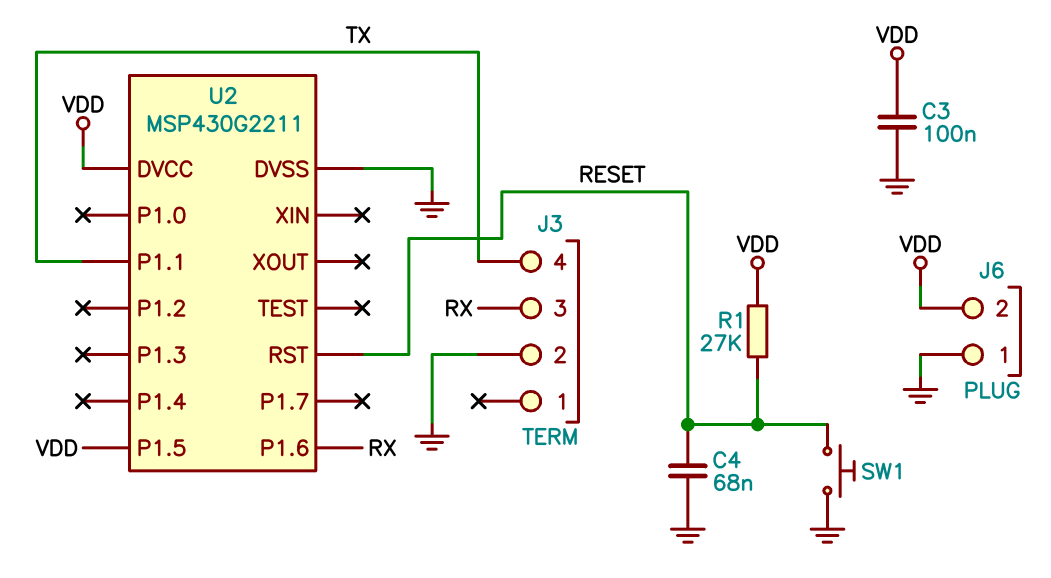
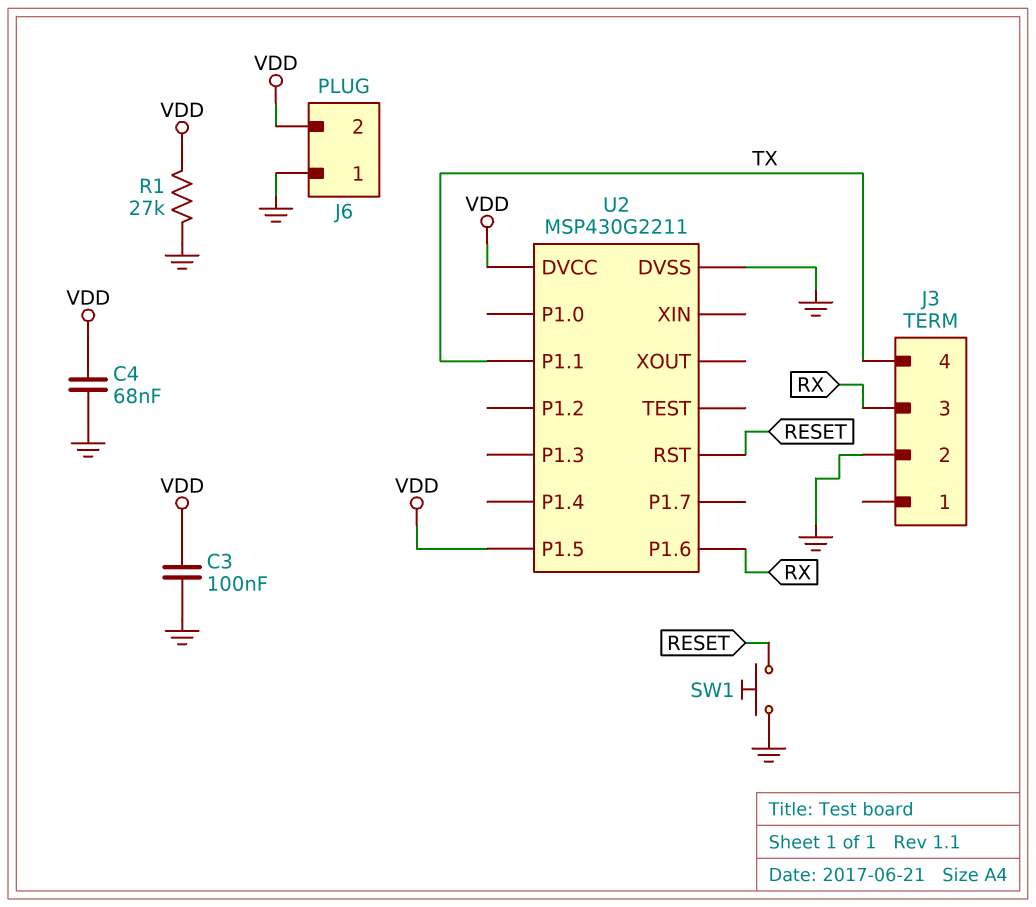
C4: 68nF (GND, RESET) -> 68nF (GND, VDD)
R1: 27k (RESET, VDD) -> 27k (GND, VDD)

